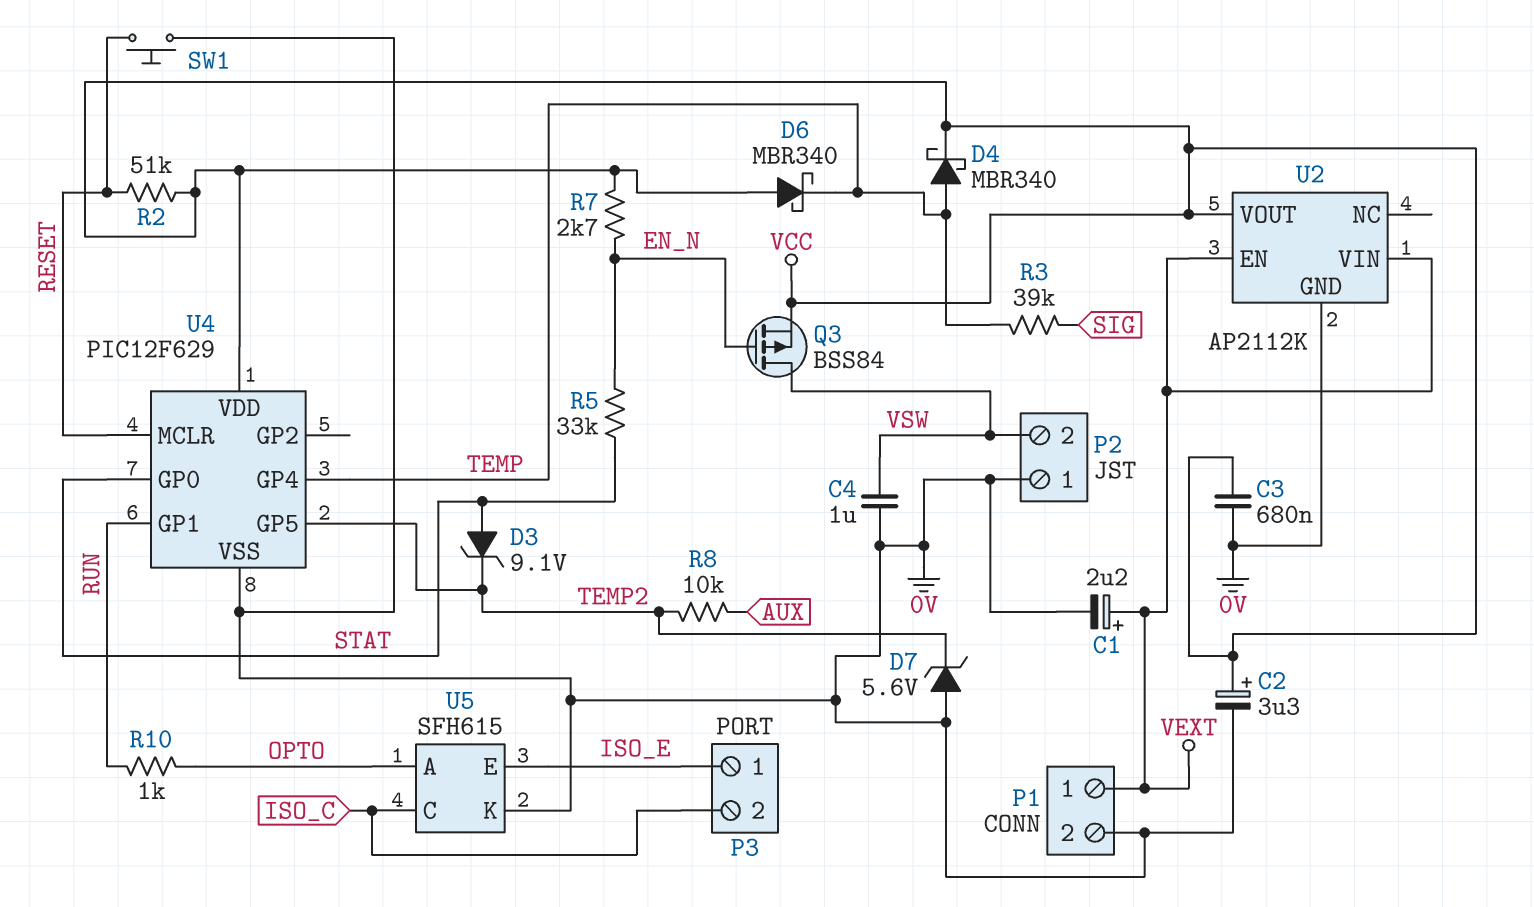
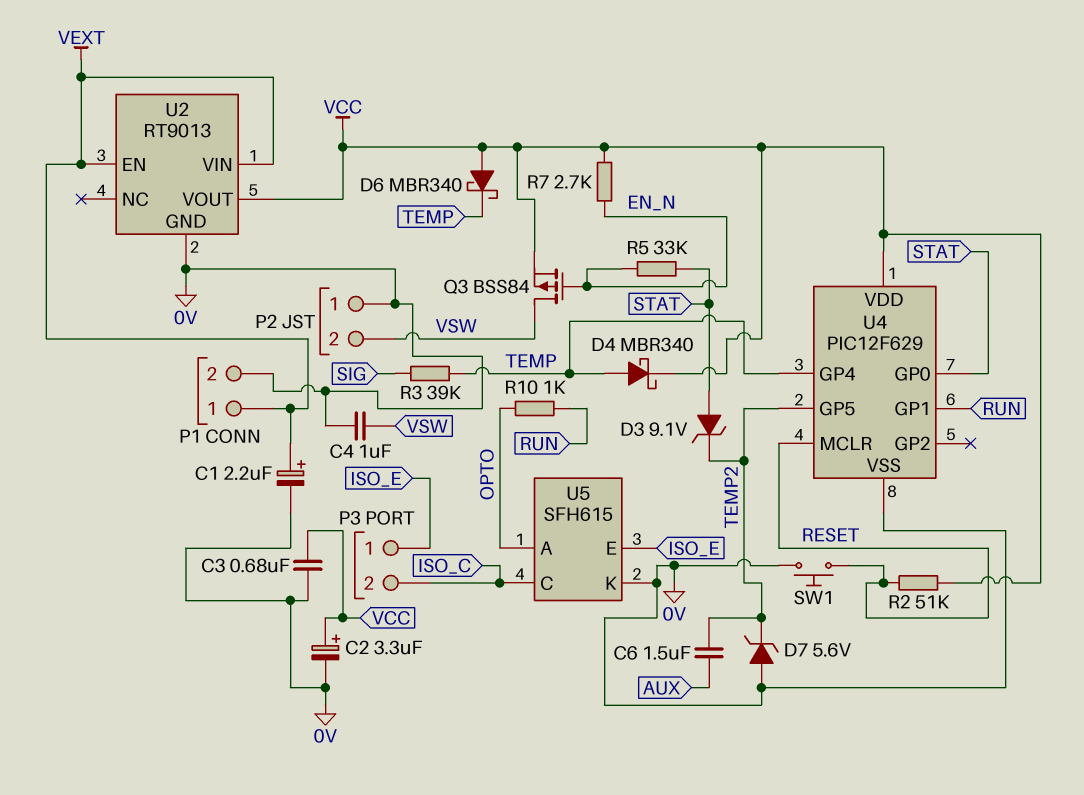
C6: none -> 1.5uF (AUX, TEMP2)
R8: 10k (AUX, TEMP2) -> none
U2: AP2112K -> RT9013

